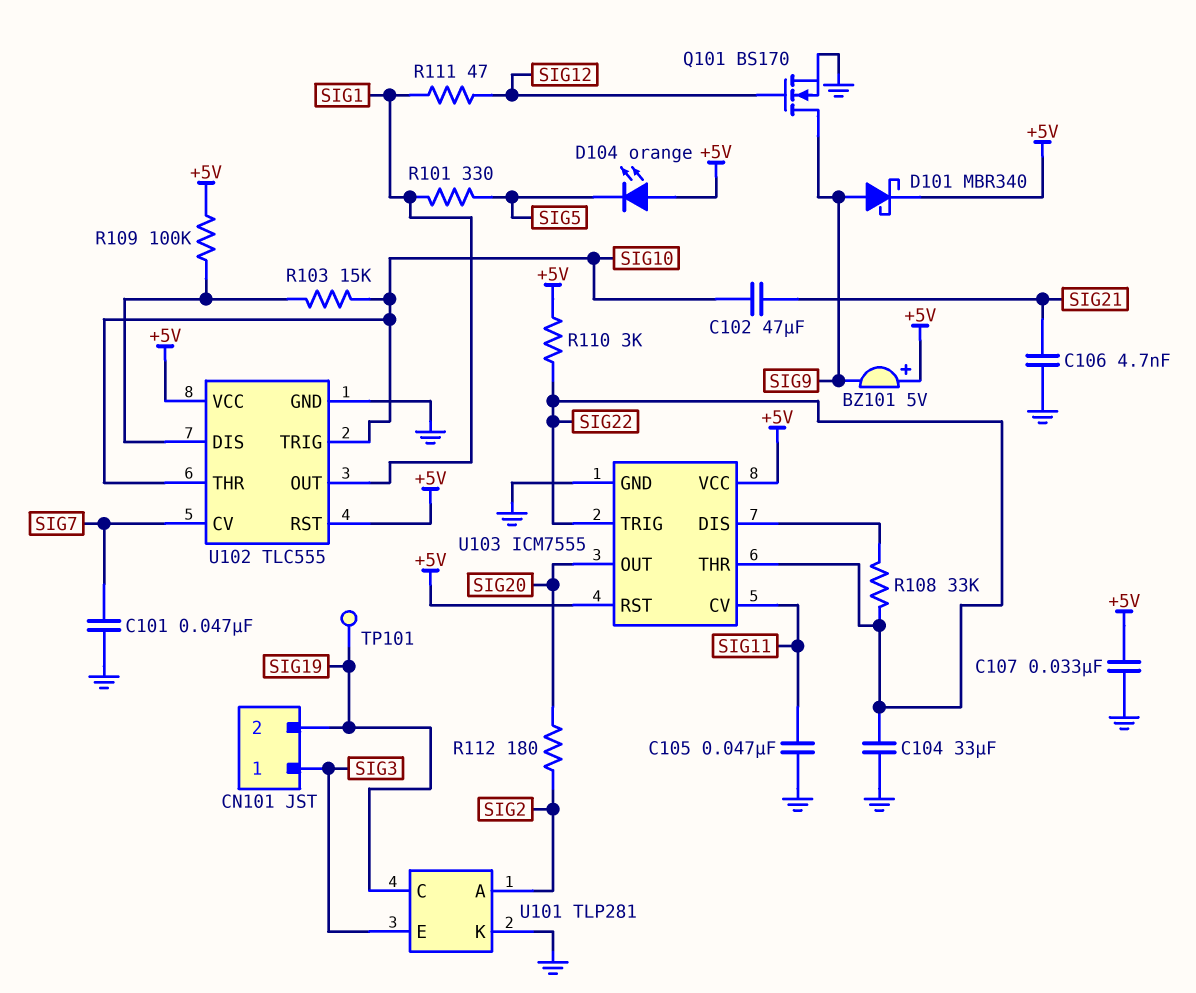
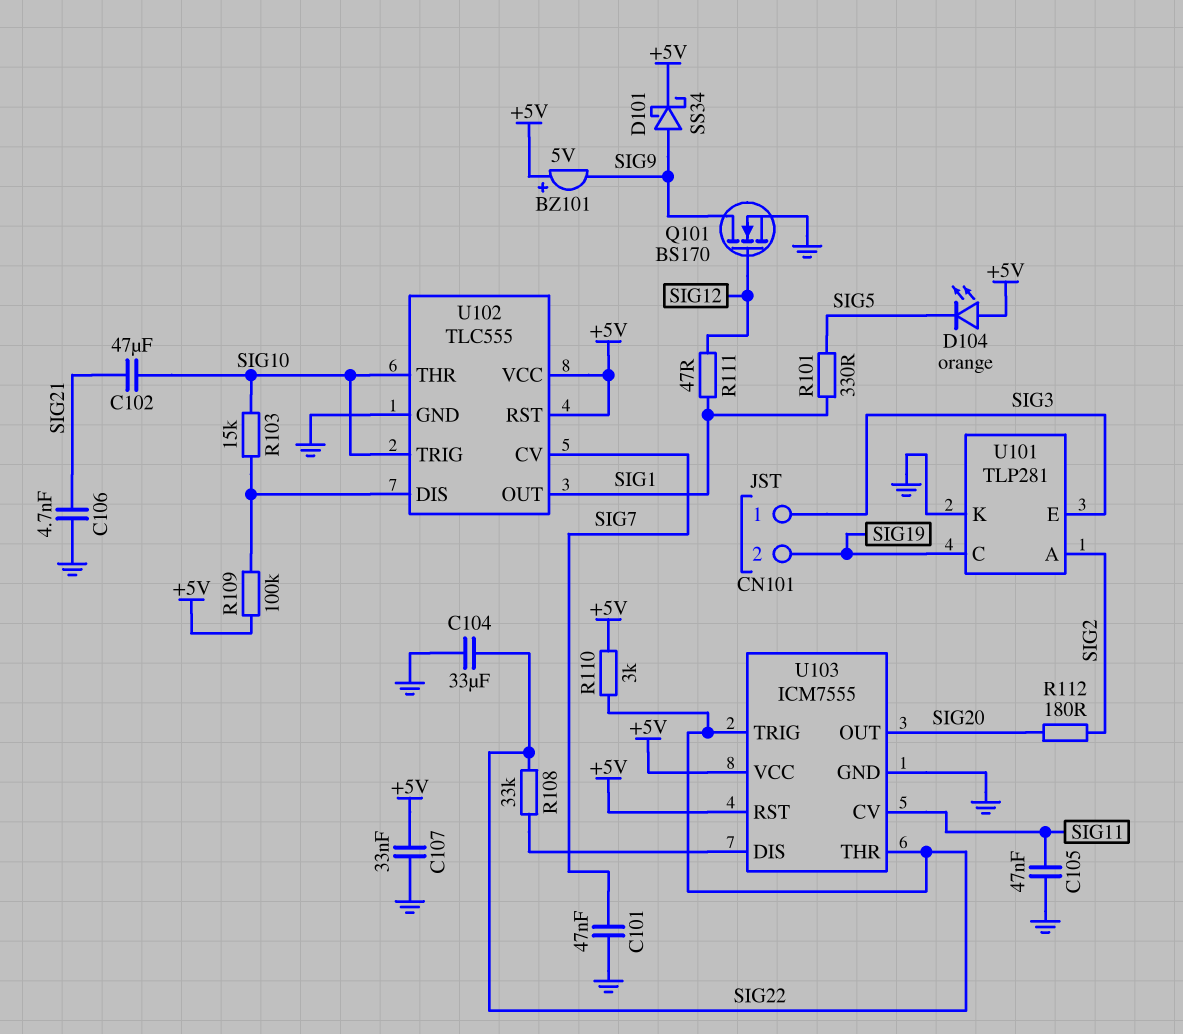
D101: schottky MBR340 (A SIG9, K +5V) -> schottky SS34 (A SIG9, K +5V)
TP101: test point (SIG19) -> none

